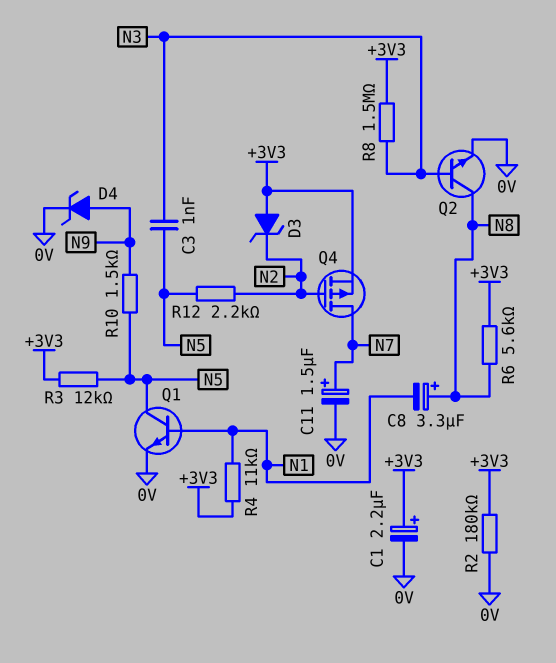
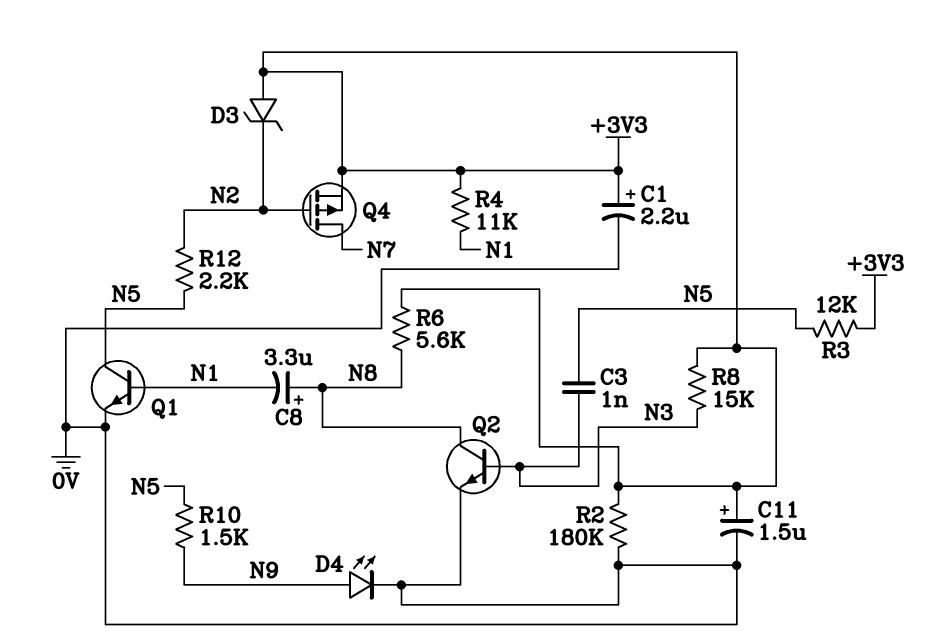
C11: 1.5uF (plus N7, minus 0V) -> 1.5uF (plus +3V3, minus 0V)
D4: zener (A N9, K 0V) -> LED (A N9, K 0V)
R8: 1.5M (+3V3, N3) -> 15k (+3V3, N3)

